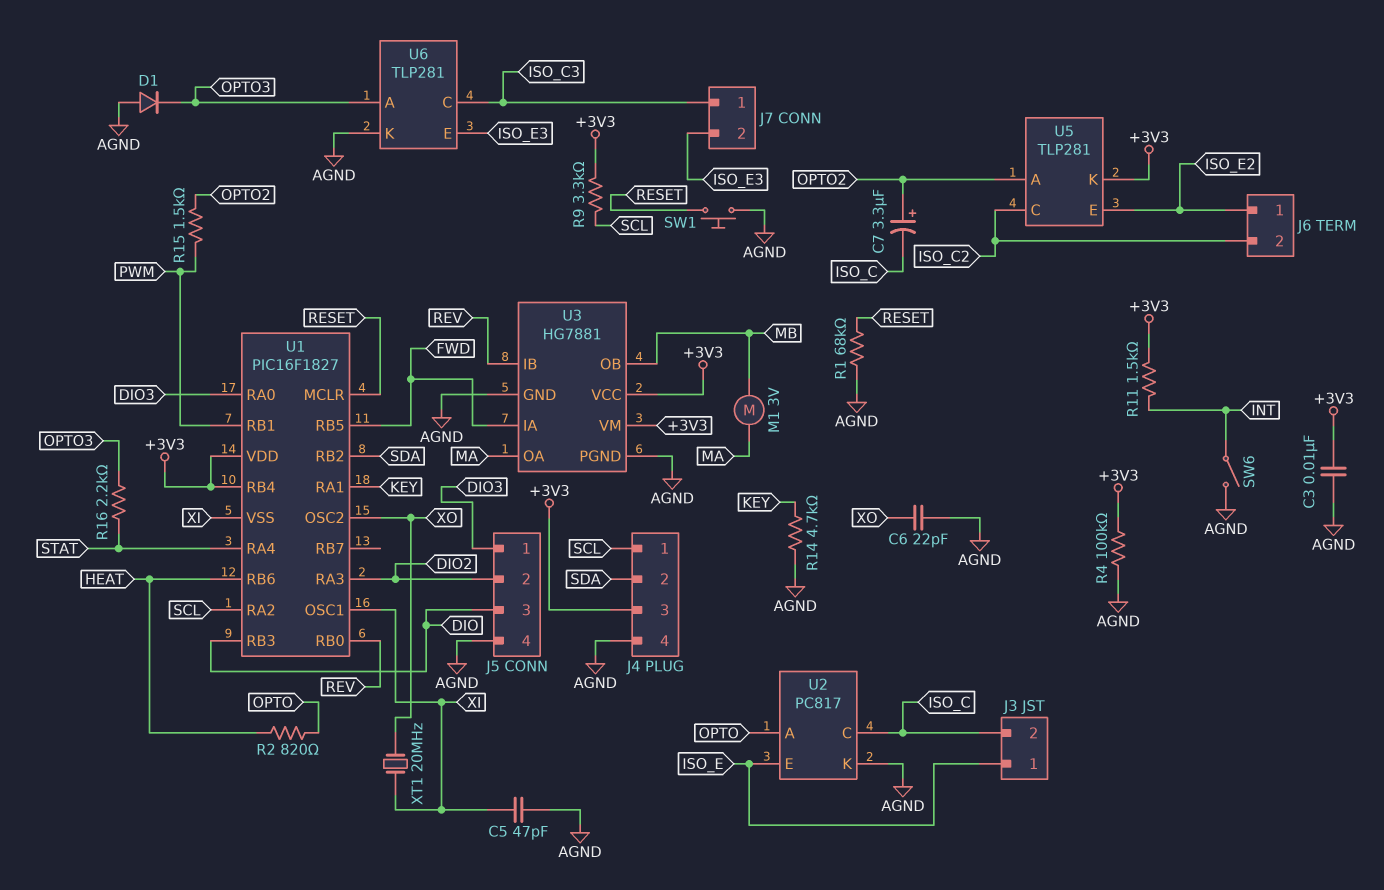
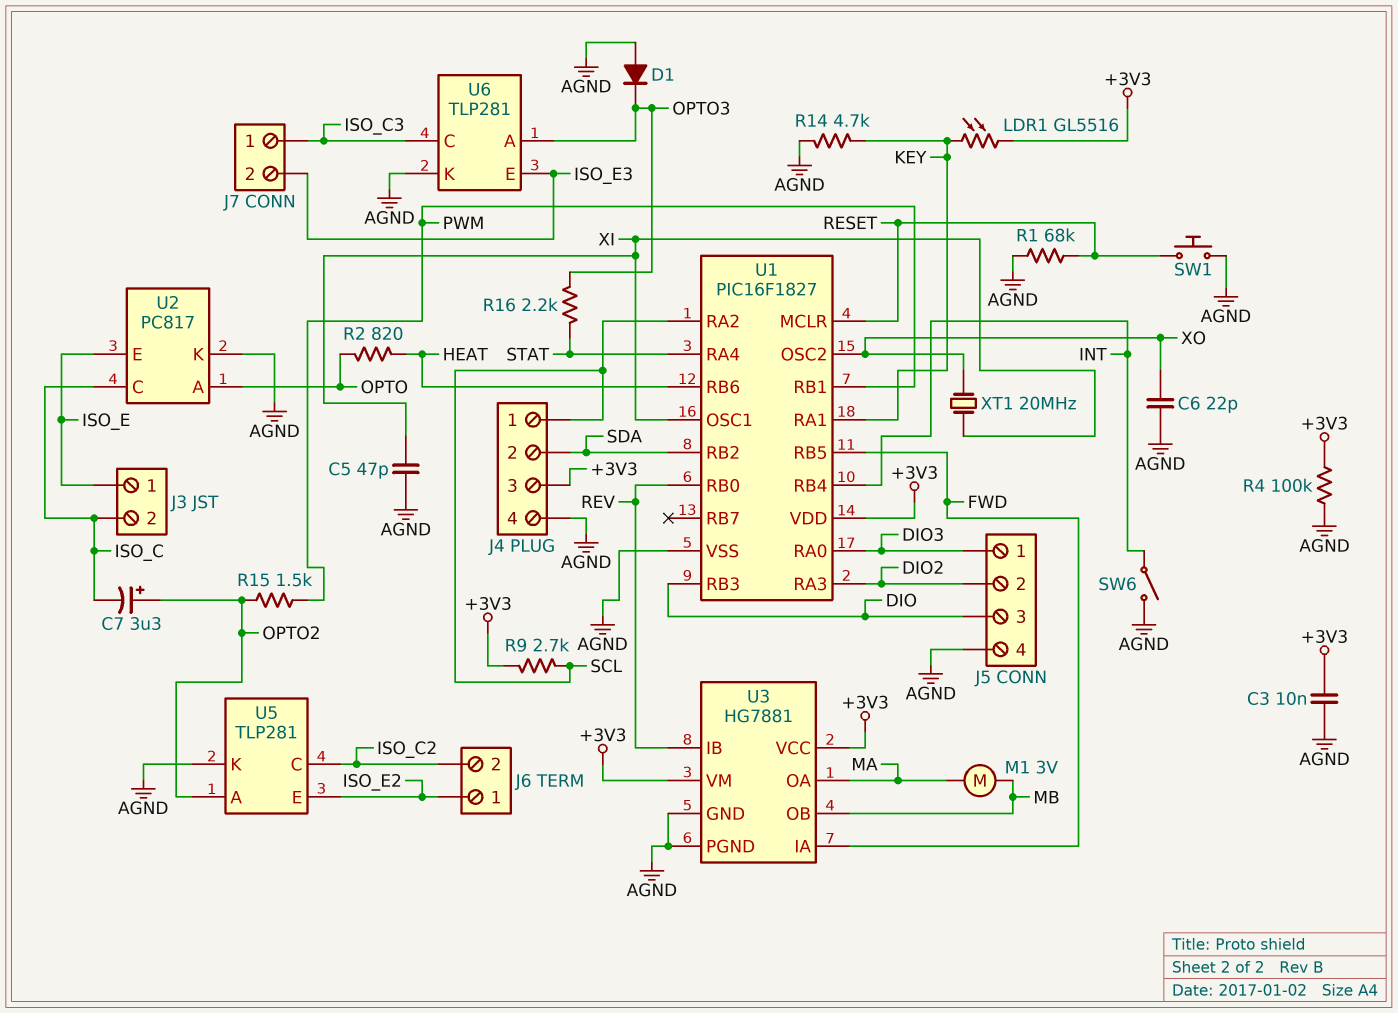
LDR1: none -> GL5516 (+3V3, KEY)
R9: 3.3k (+3V3, SCL) -> 2.7k (+3V3, SCL)
R11: 1.5k (+3V3, INT) -> none
U1 pin RB4: +3V3 -> INT
U1 pin VSS: XI -> AGND
U5 pin K: +3V3 -> AGND

